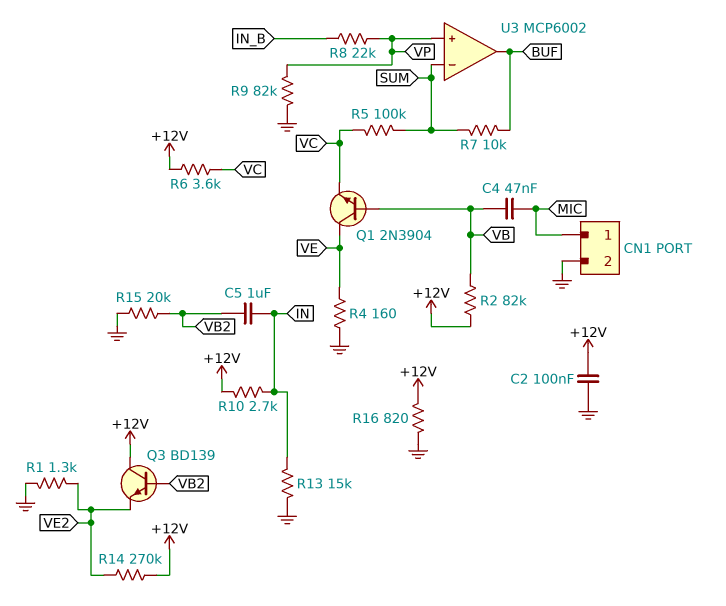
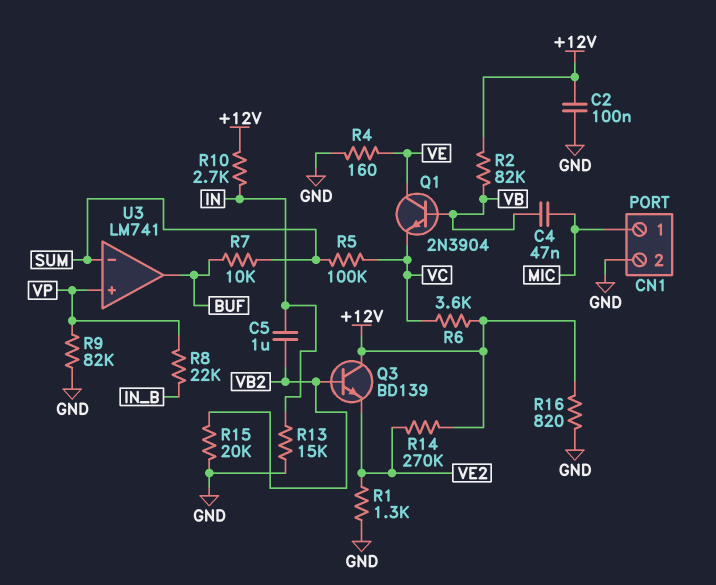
U3: MCP6002 -> LM741

